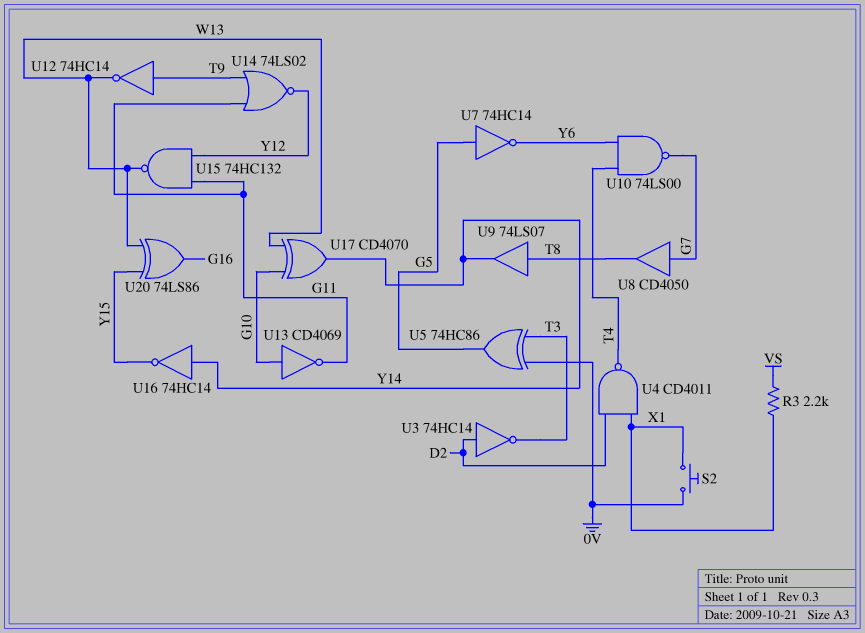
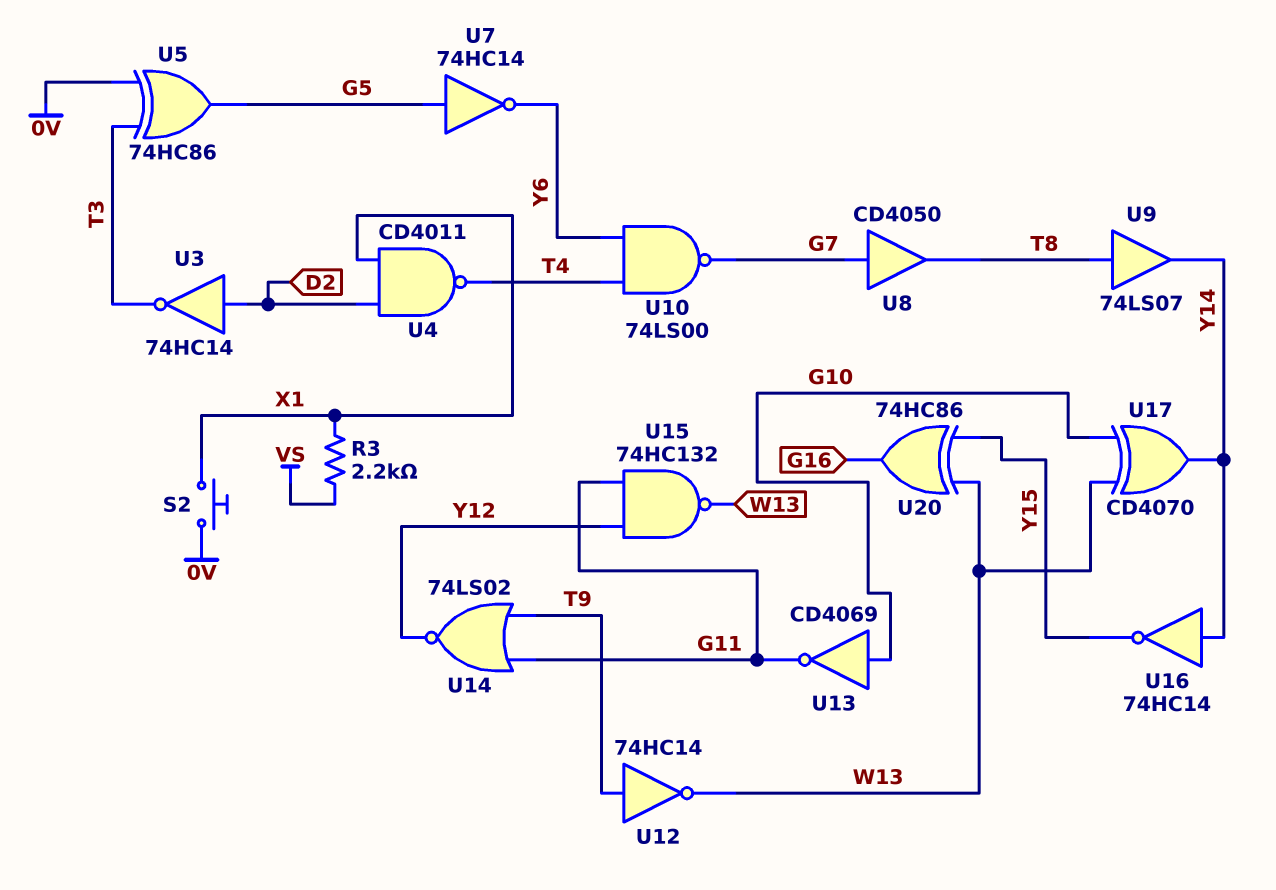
U20: XOR 74LS86 (in W13, in Y15, out G16) -> XOR 74HC86 (in W13, in Y15, out G16)

